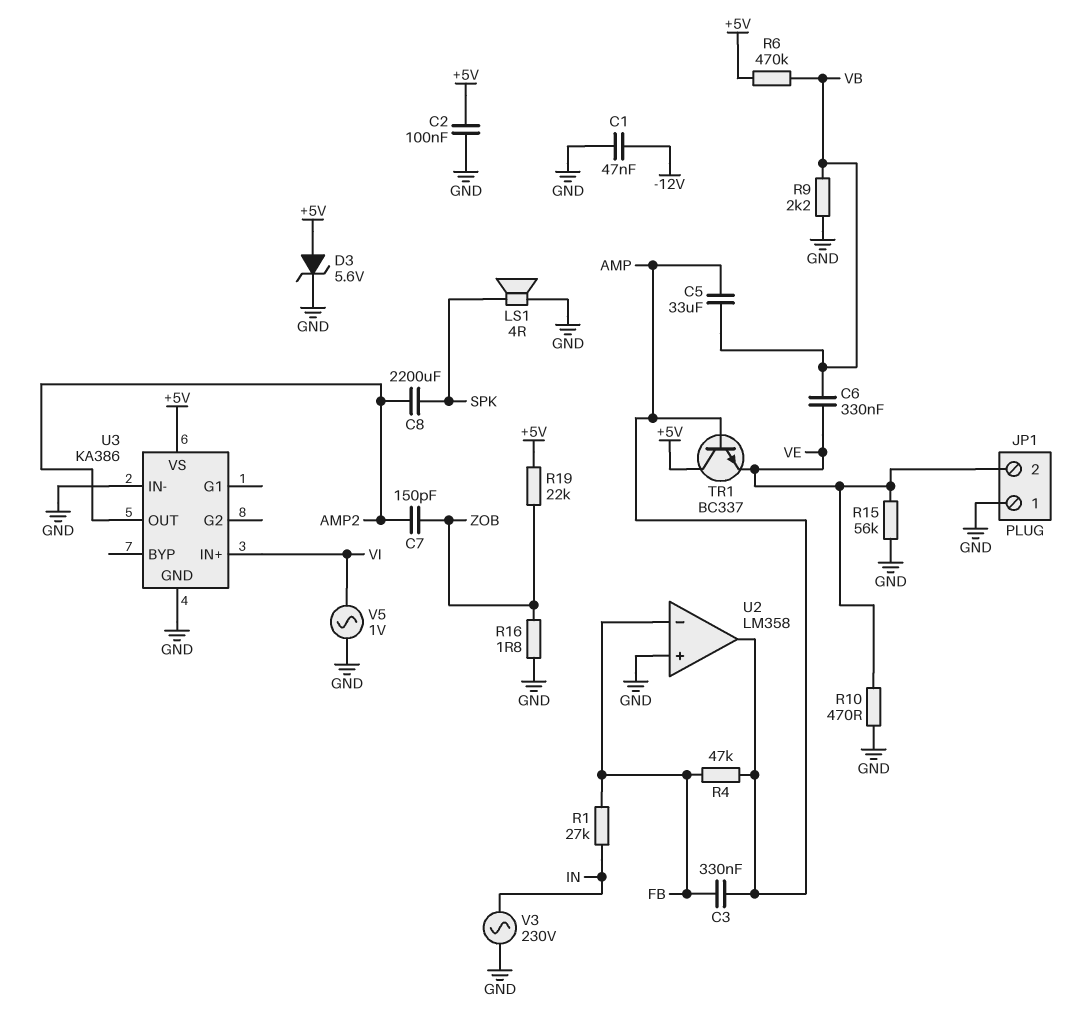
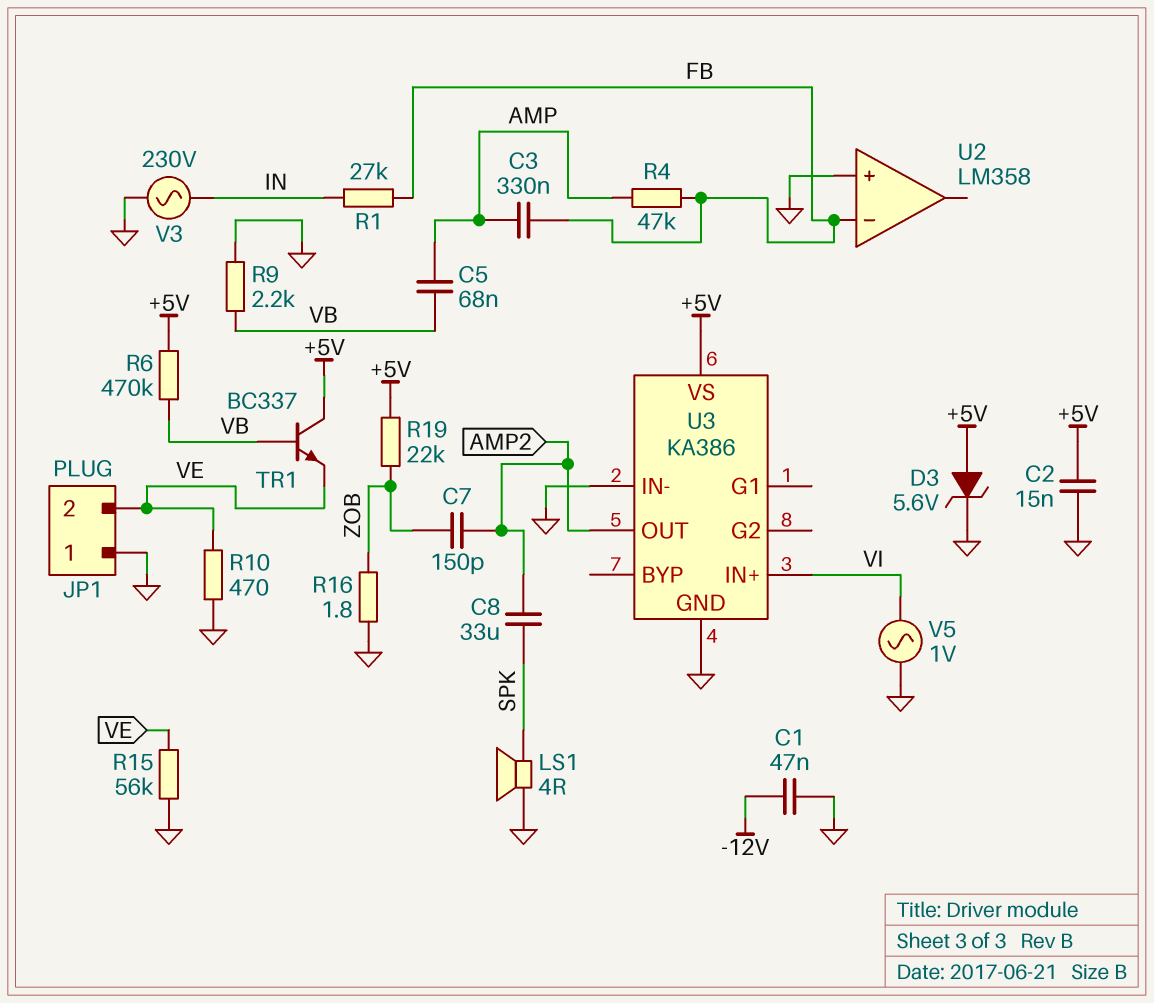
C2: 100nF (+5V, GND) -> 15nF (+5V, GND)
C5: 33uF (AMP, VB) -> 68nF (AMP, VB)
C6: 330nF (VB, VE) -> none
C8: 2200uF (AMP2, SPK) -> 33uF (AMP2, SPK)
TR1: NPN BC337 (B AMP, C +5V, E VE) -> NPN BC337 (B VB, C +5V, E VE)
U2 pin out: AMP -> none

